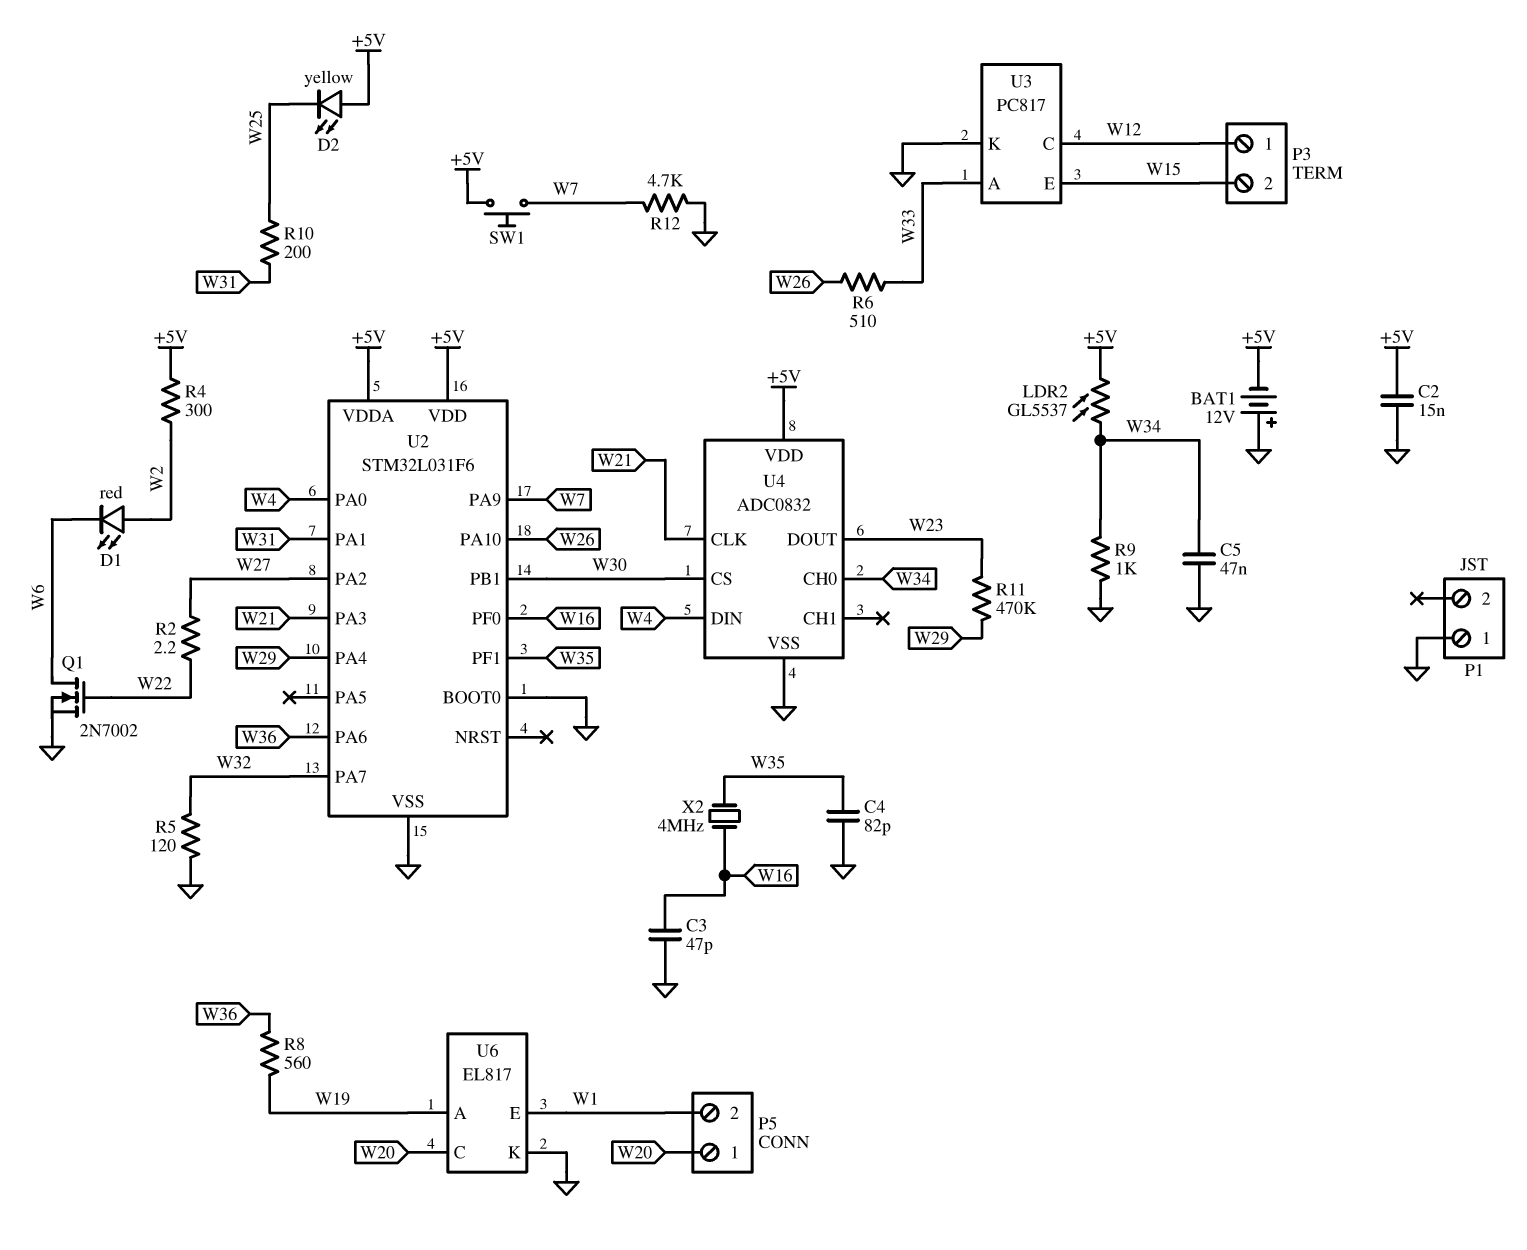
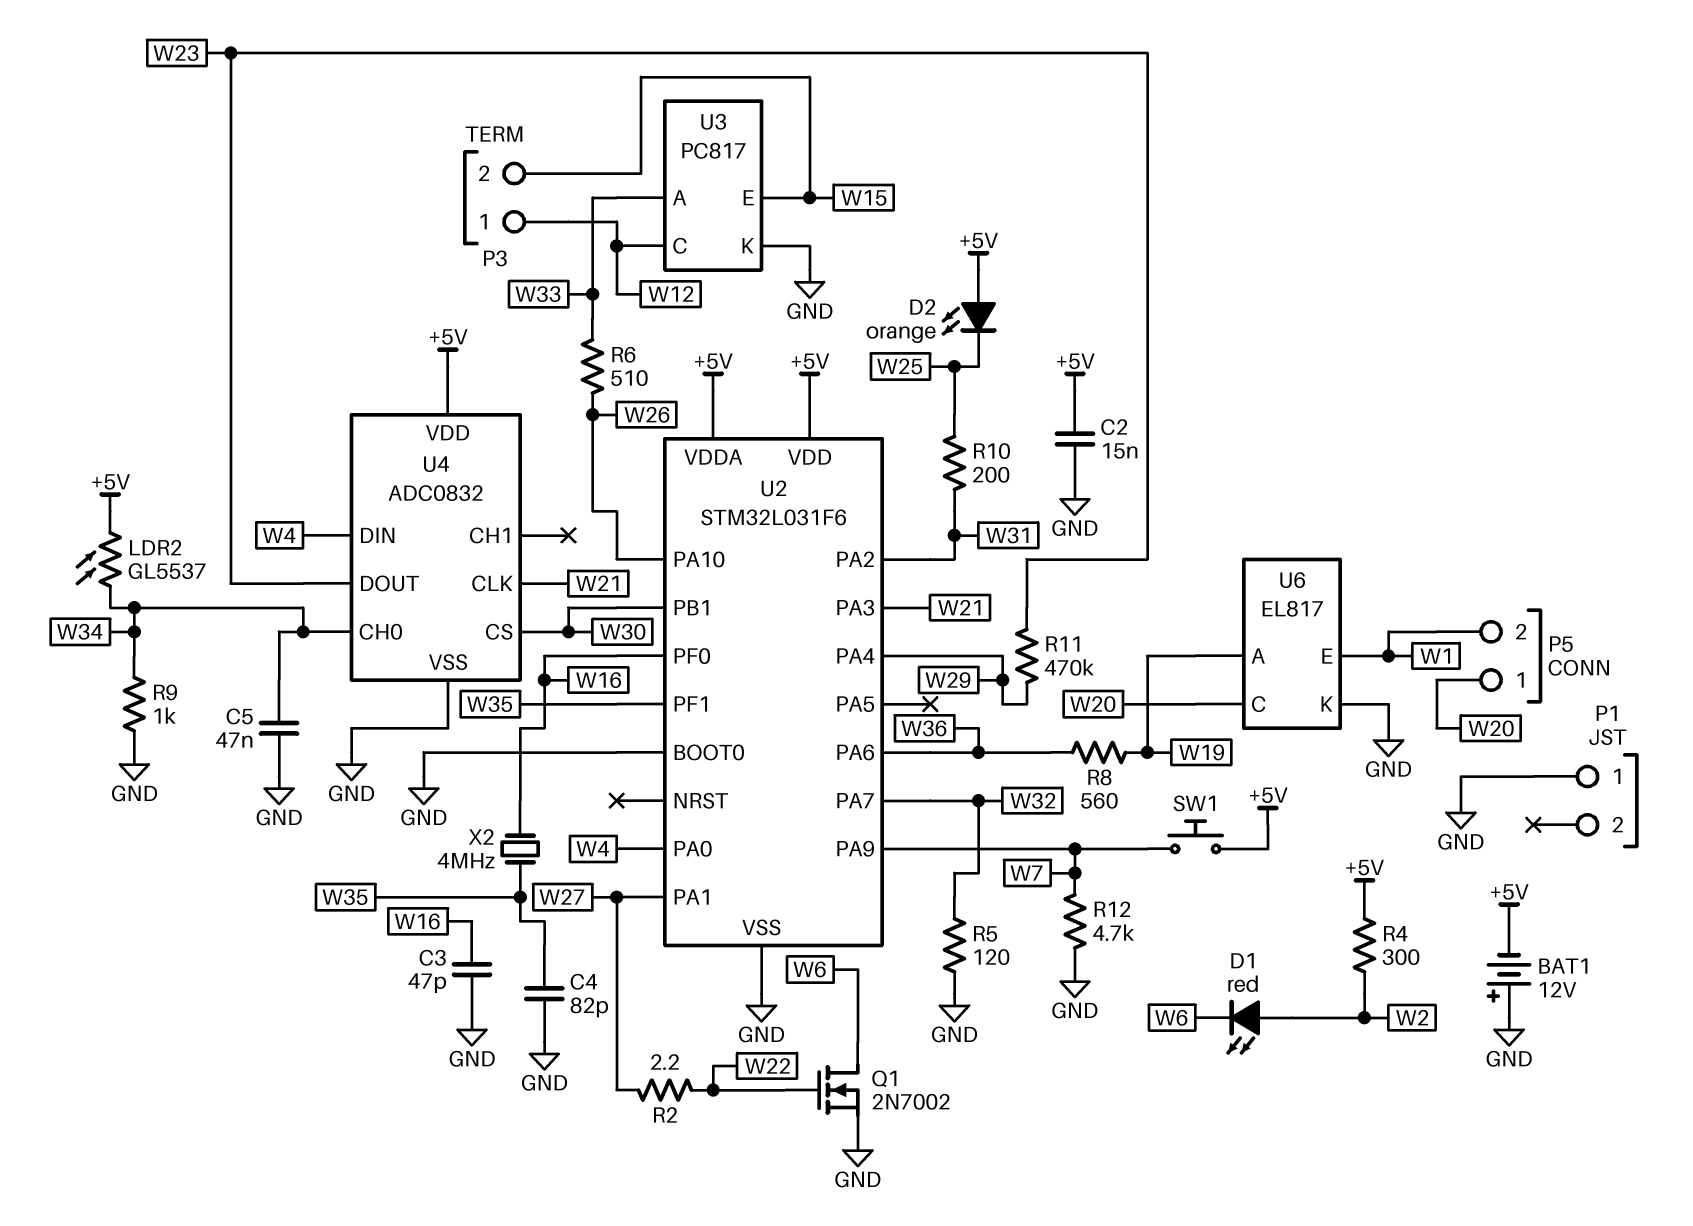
D2: LED yellow (A +5V, K W25) -> LED orange (A +5V, K W25)
U2 pin PA1: W31 -> W27
U2 pin PA2: W27 -> W31

